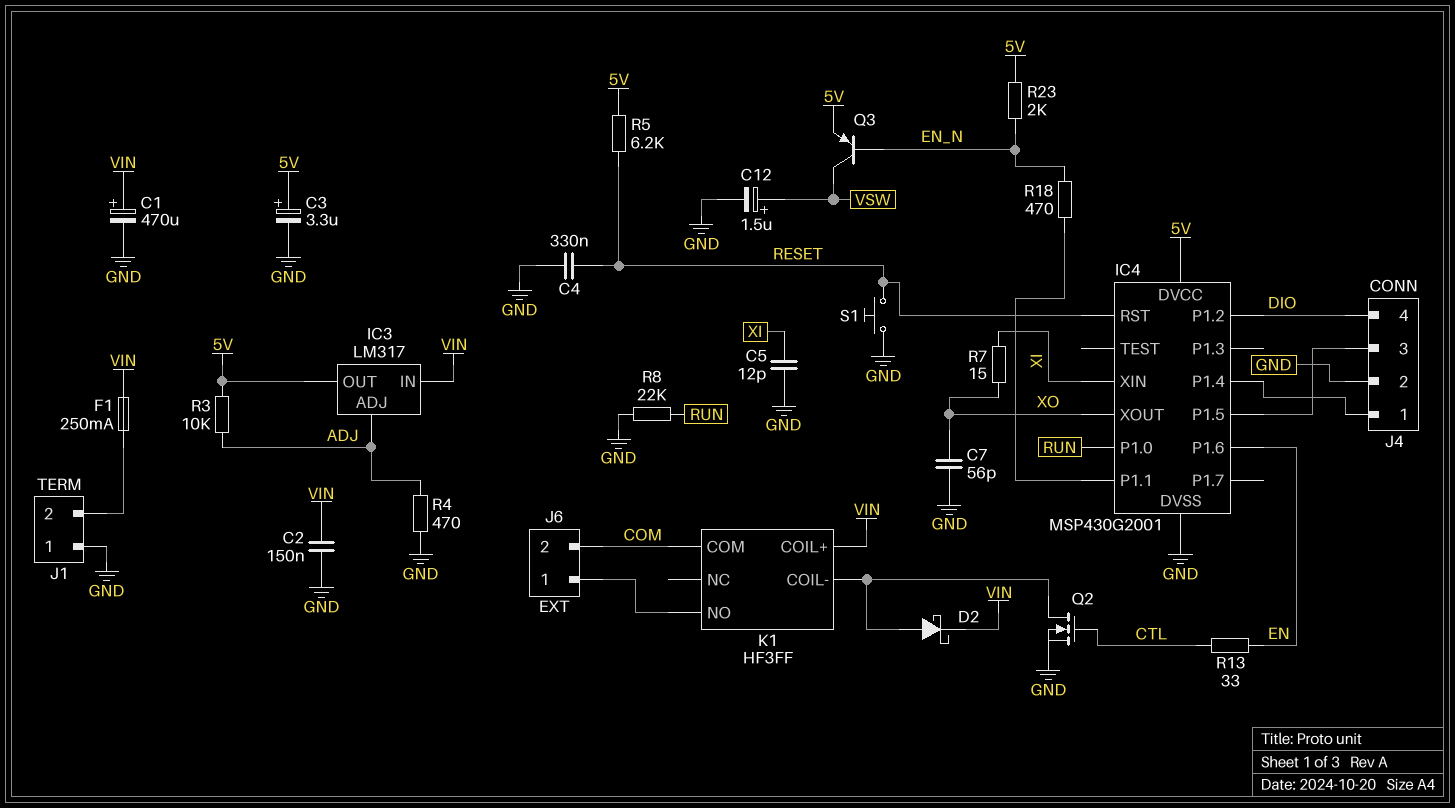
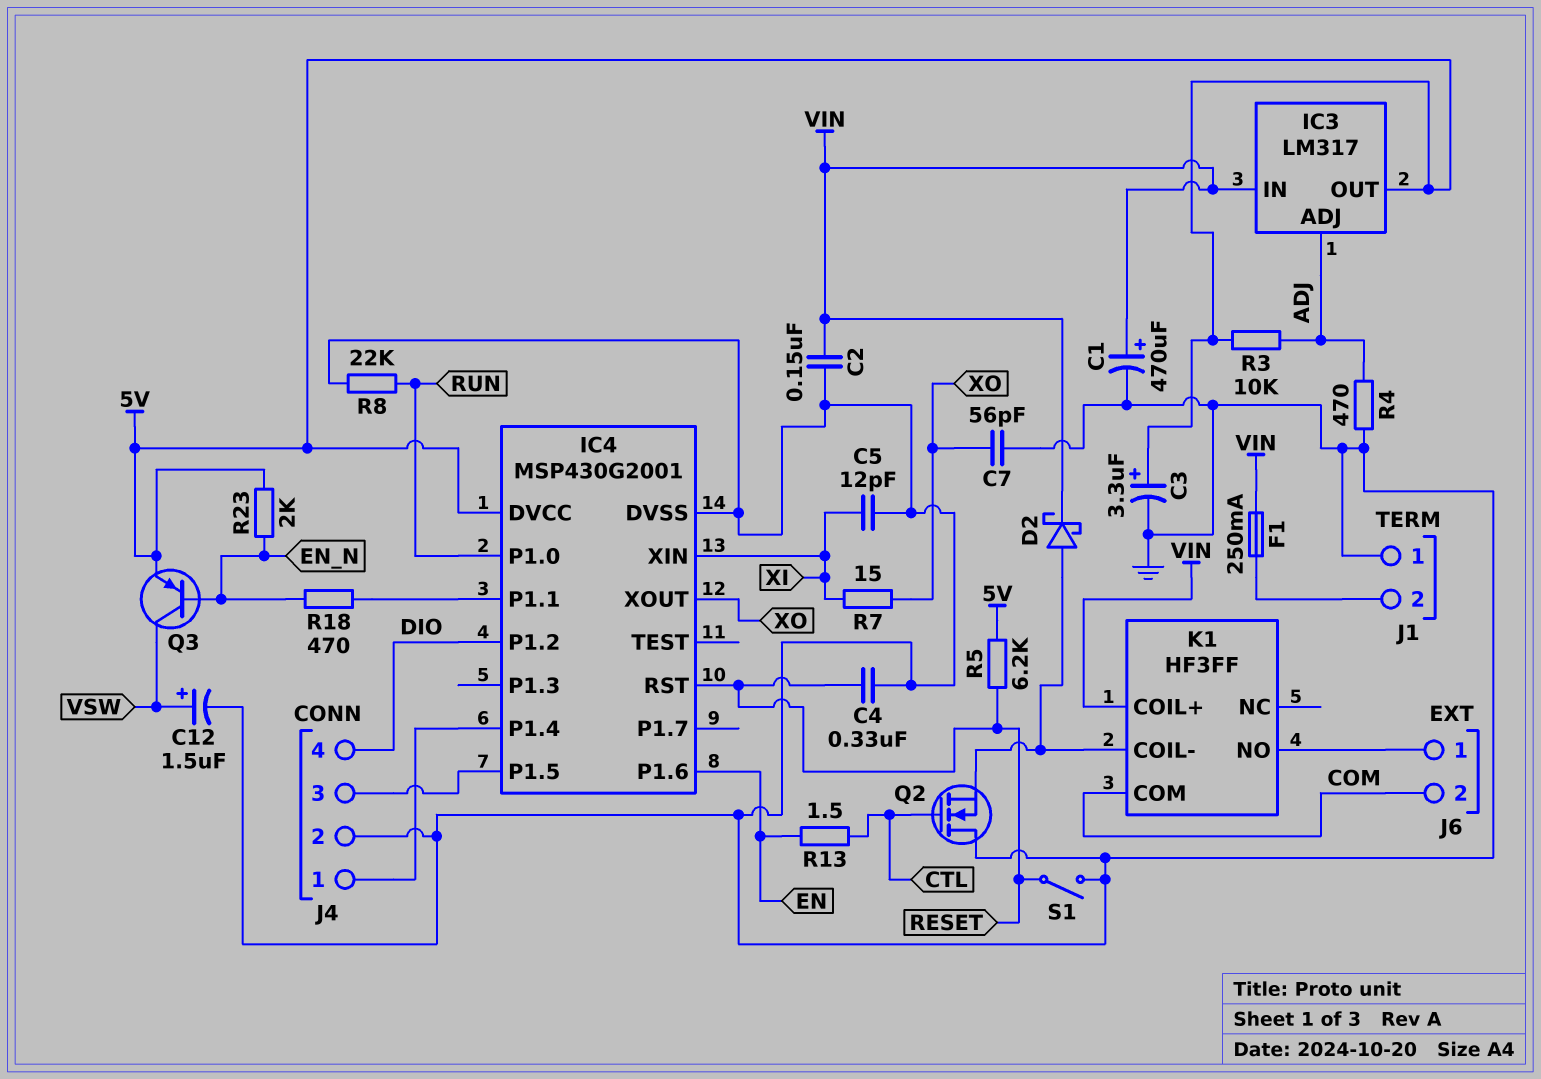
Q2: NMOS (G CTL, D K1/COIL-, S GND) -> NMOS (G CTL, D GND, S K1/COIL-)
R13: 33 (CTL, EN) -> 1.5 (CTL, EN)
S1: button (GND, RESET) -> switch (GND, RESET)

